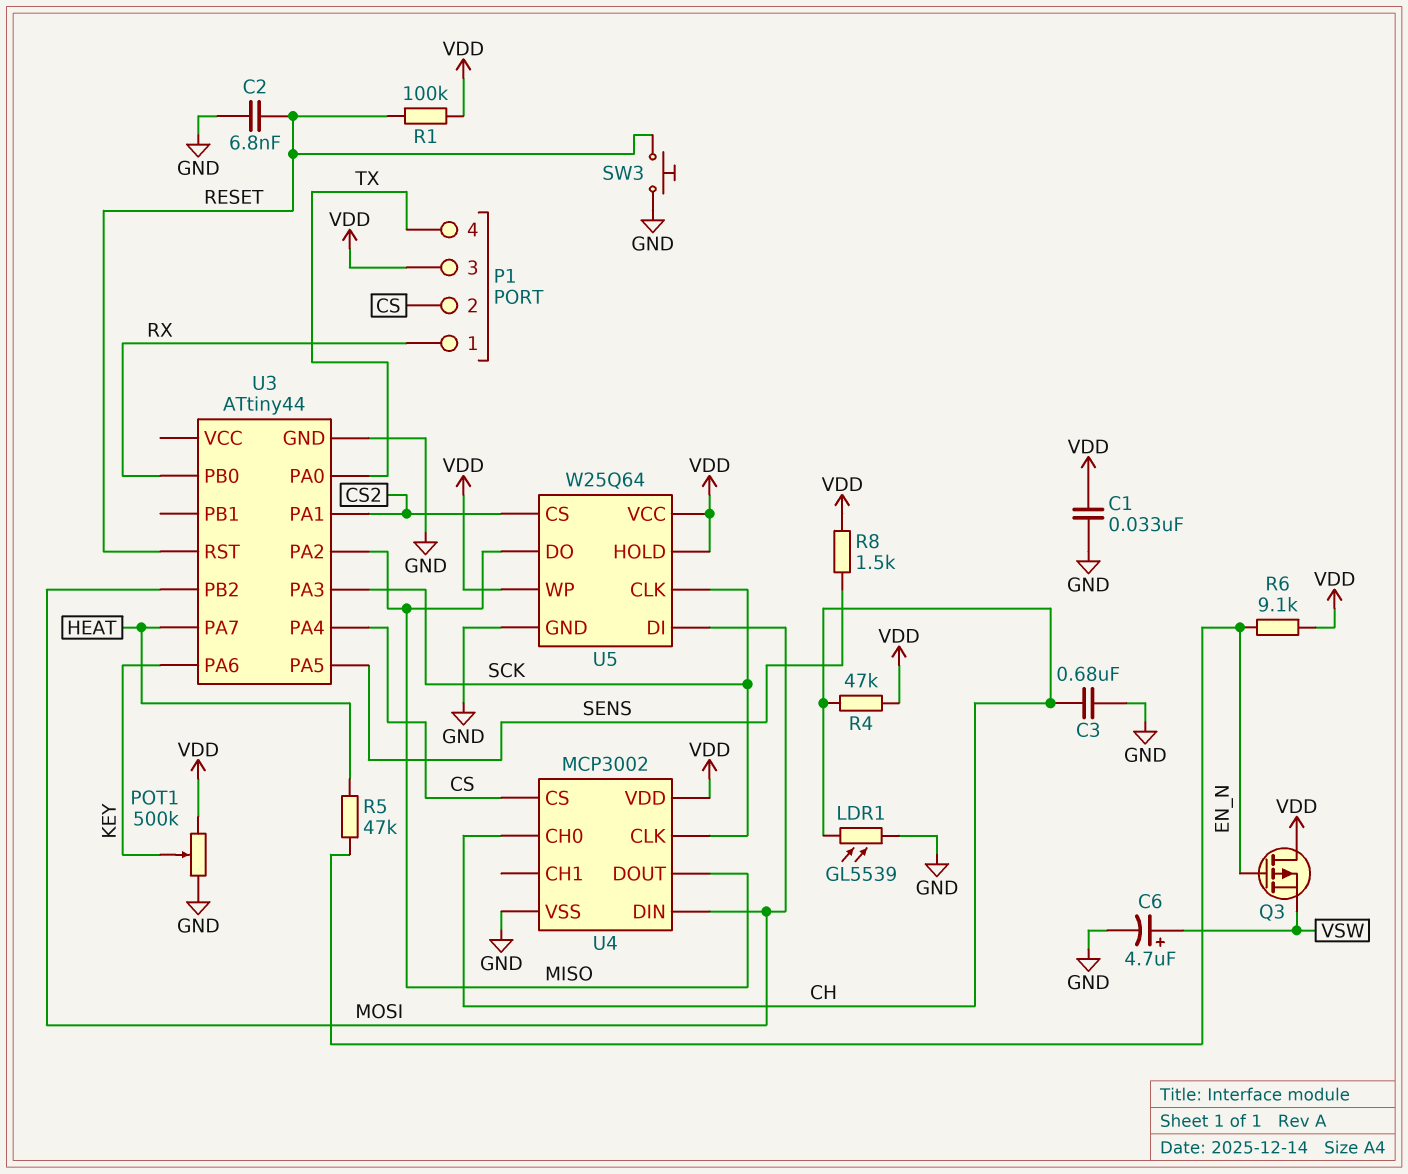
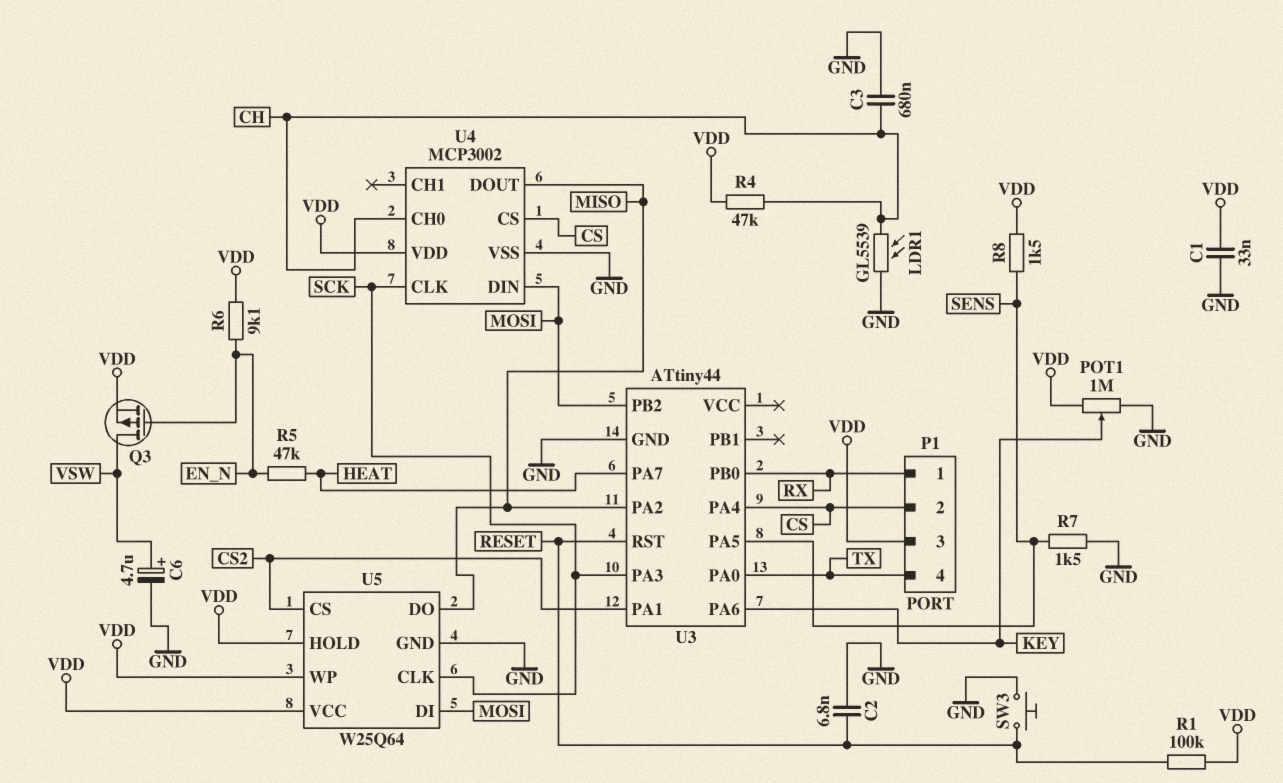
POT1: 500k (GND, VDD, wiper KEY) -> 1M (GND, VDD, wiper KEY)
Q3: PMOS (G EN_N, D VDD, S VSW) -> PMOS (G EN_N, D VSW, S VDD)
R7: none -> 1.5k (GND, SENS)

